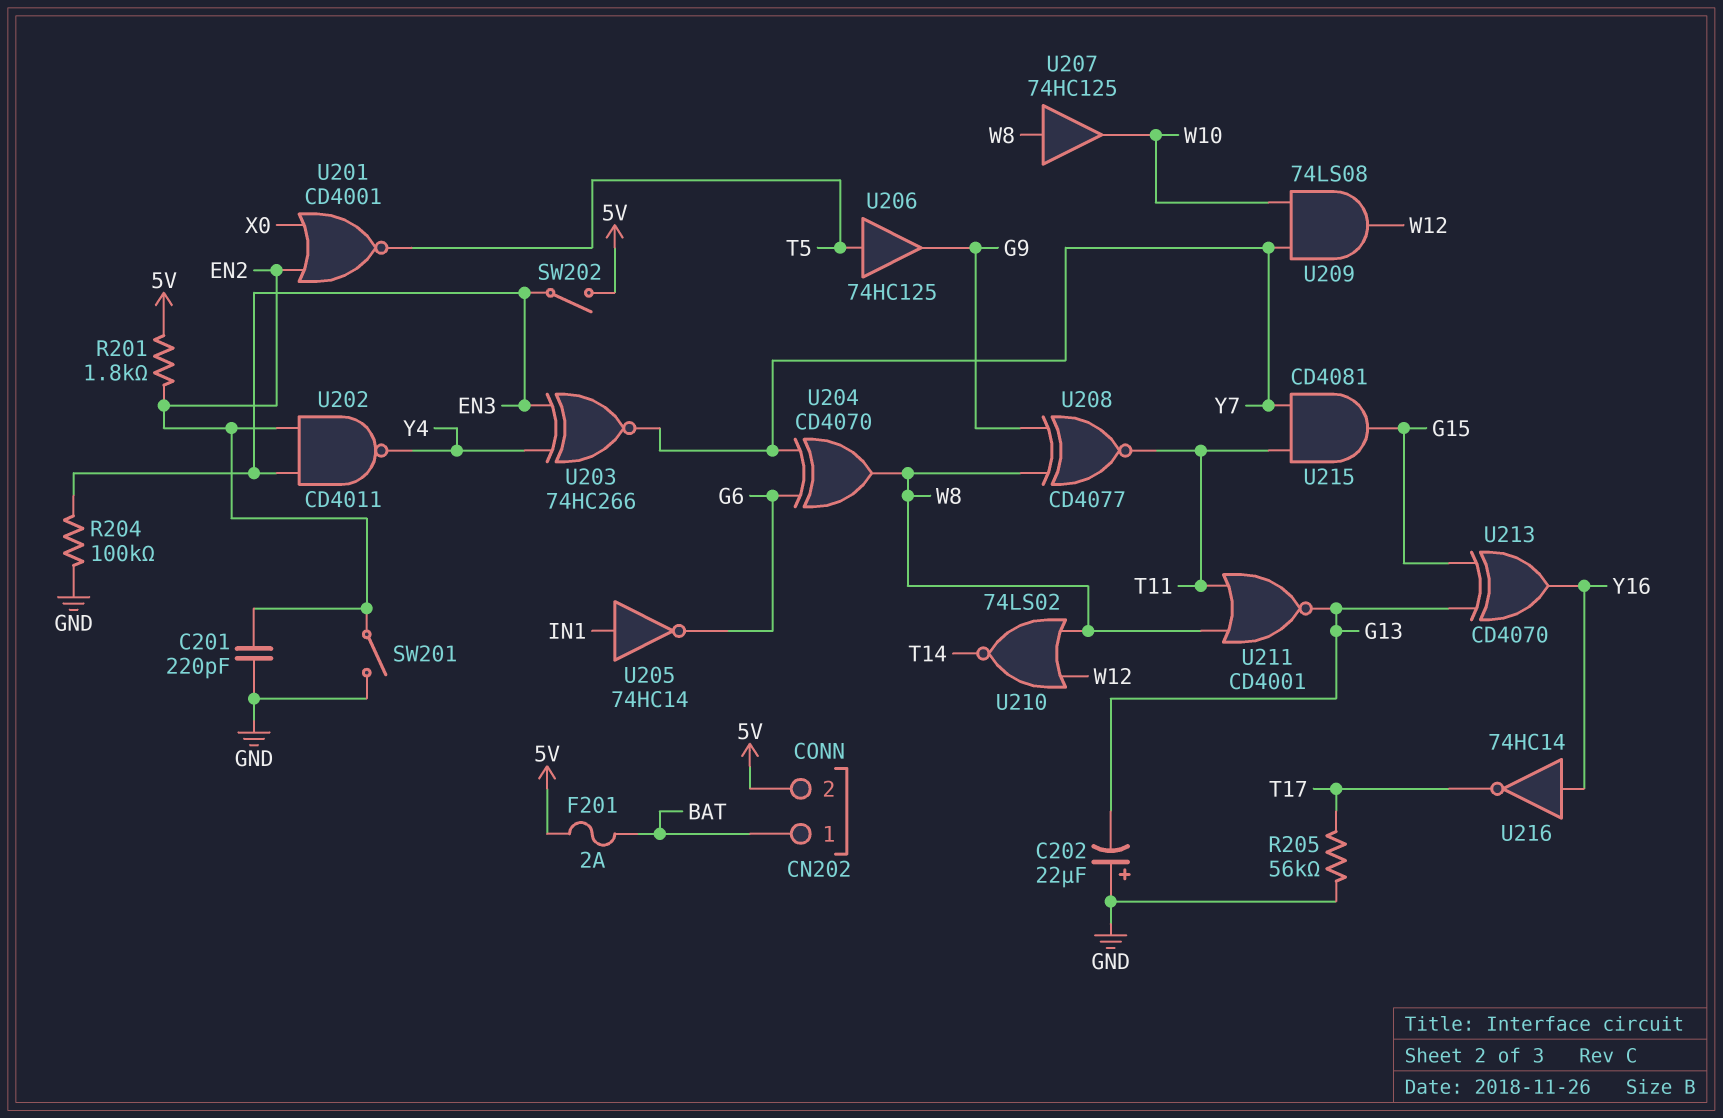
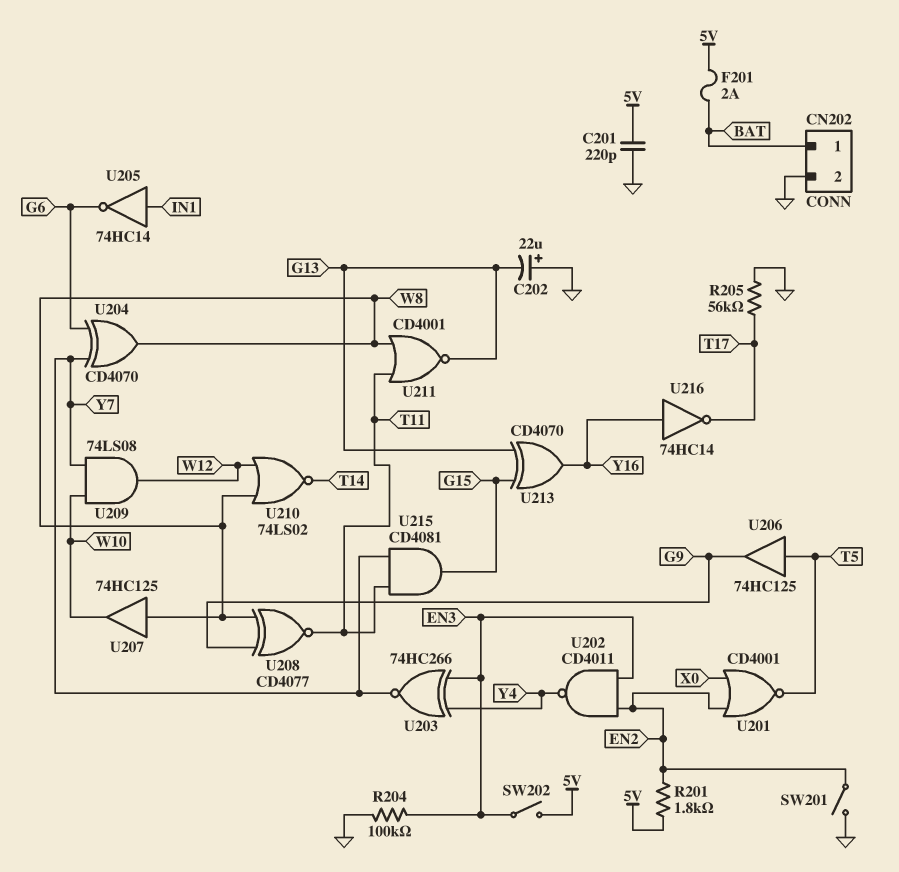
C201: 220pF (EN2, GND) -> 220pF (5V, GND)
CN202 pin 2: 5V -> GND

